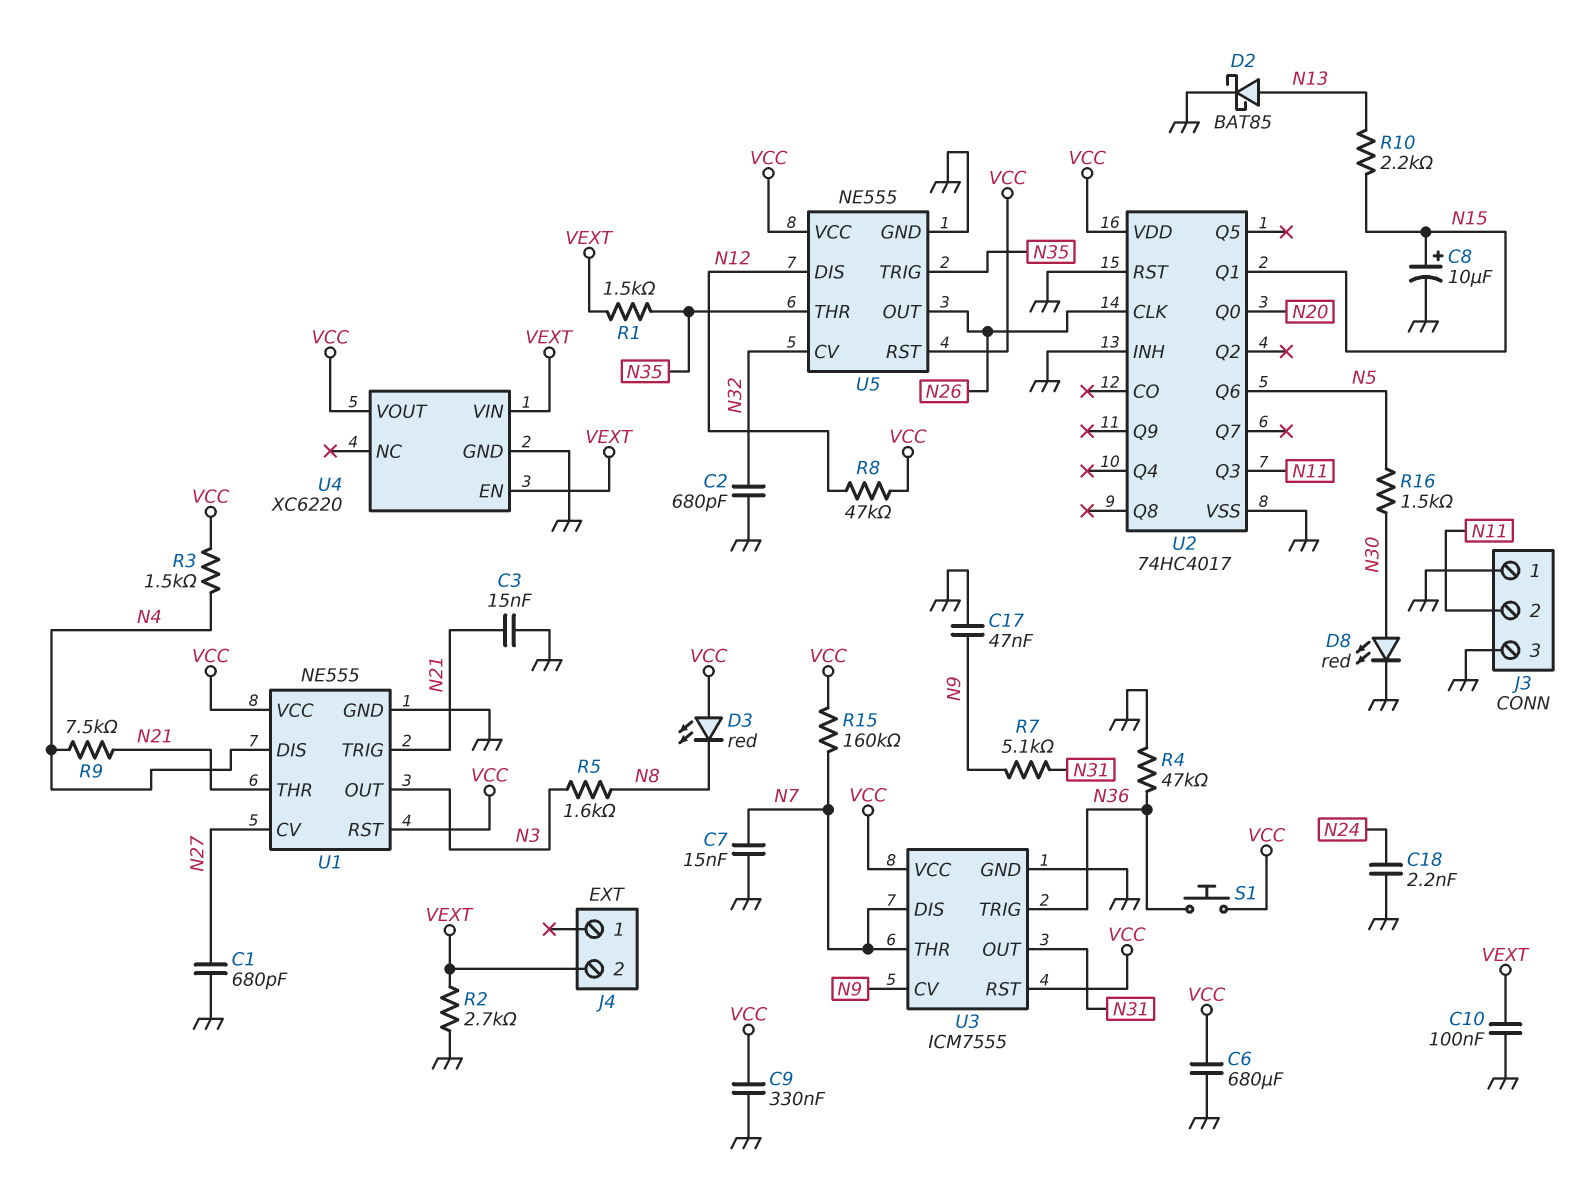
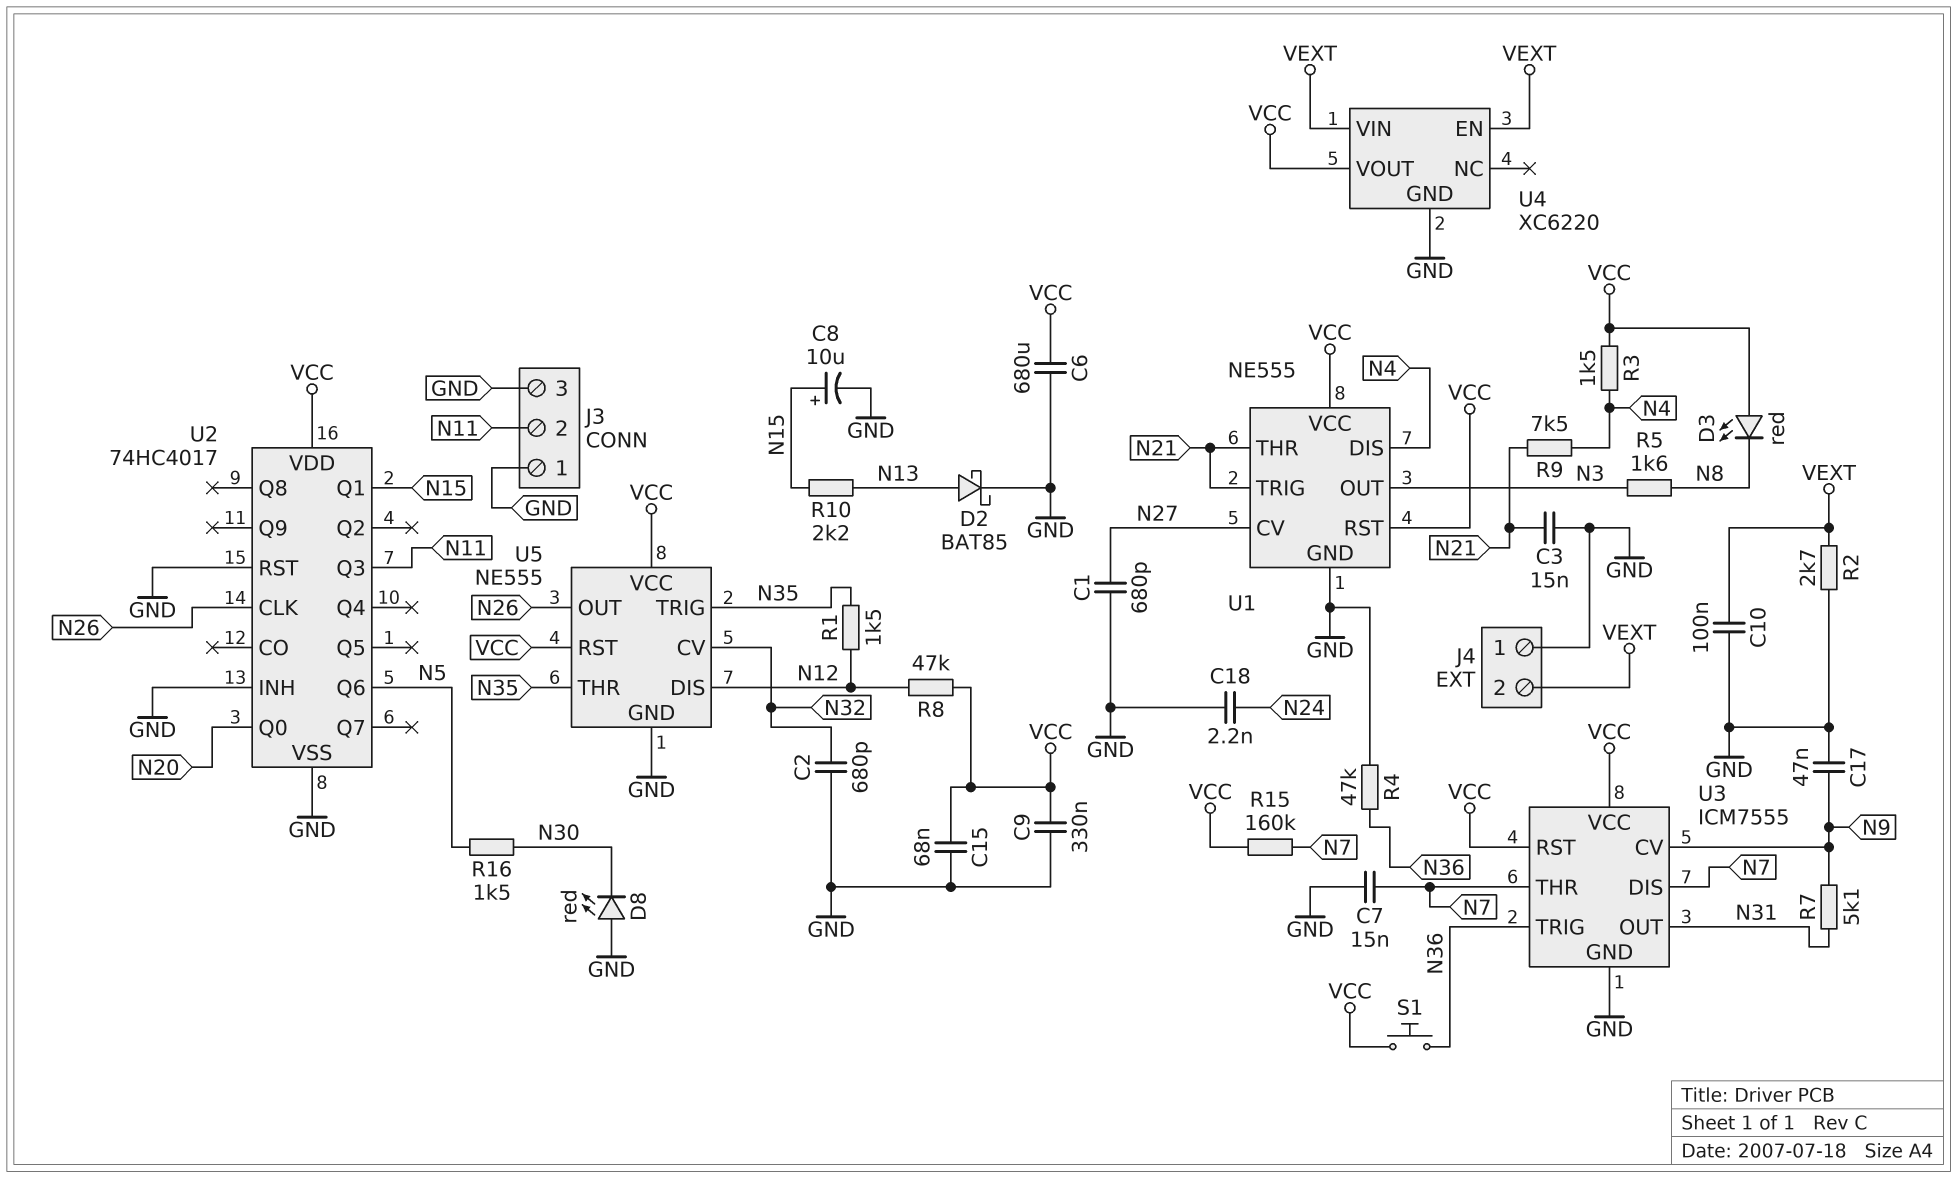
C15: none -> 68nF (GND, VCC)
D8: LED red (A N30, K GND) -> LED red (A GND, K N30)
J4 pin 1: none -> GND
R1: 1.5k (N35, VEXT) -> 1.5k (N12, N35)

